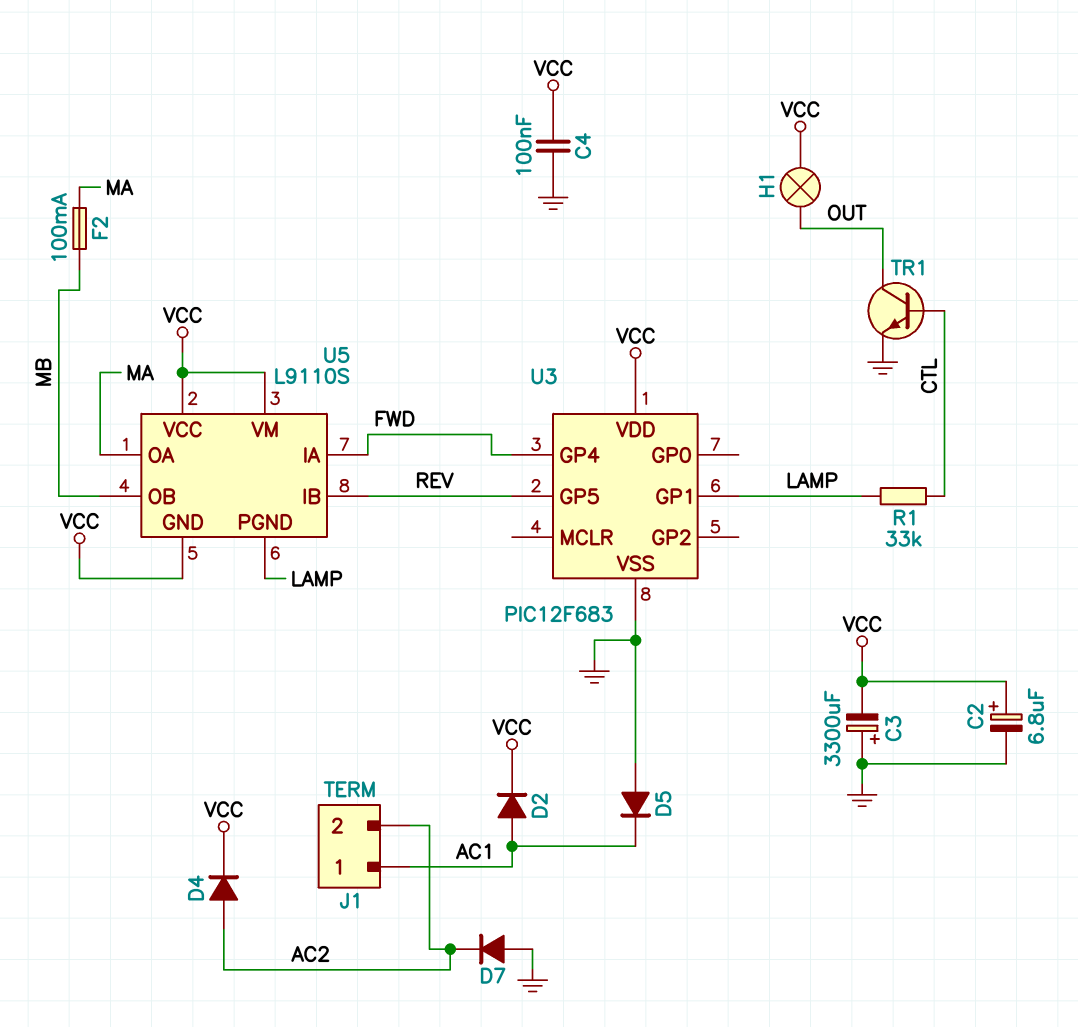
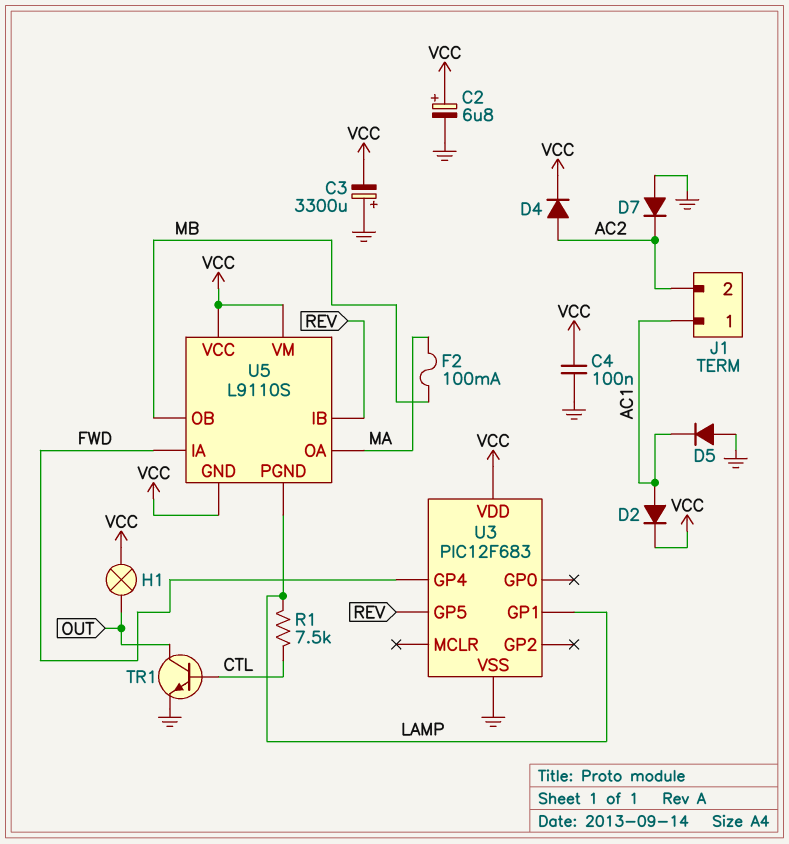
R1: 33k (CTL, LAMP) -> 7.5k (CTL, LAMP)

